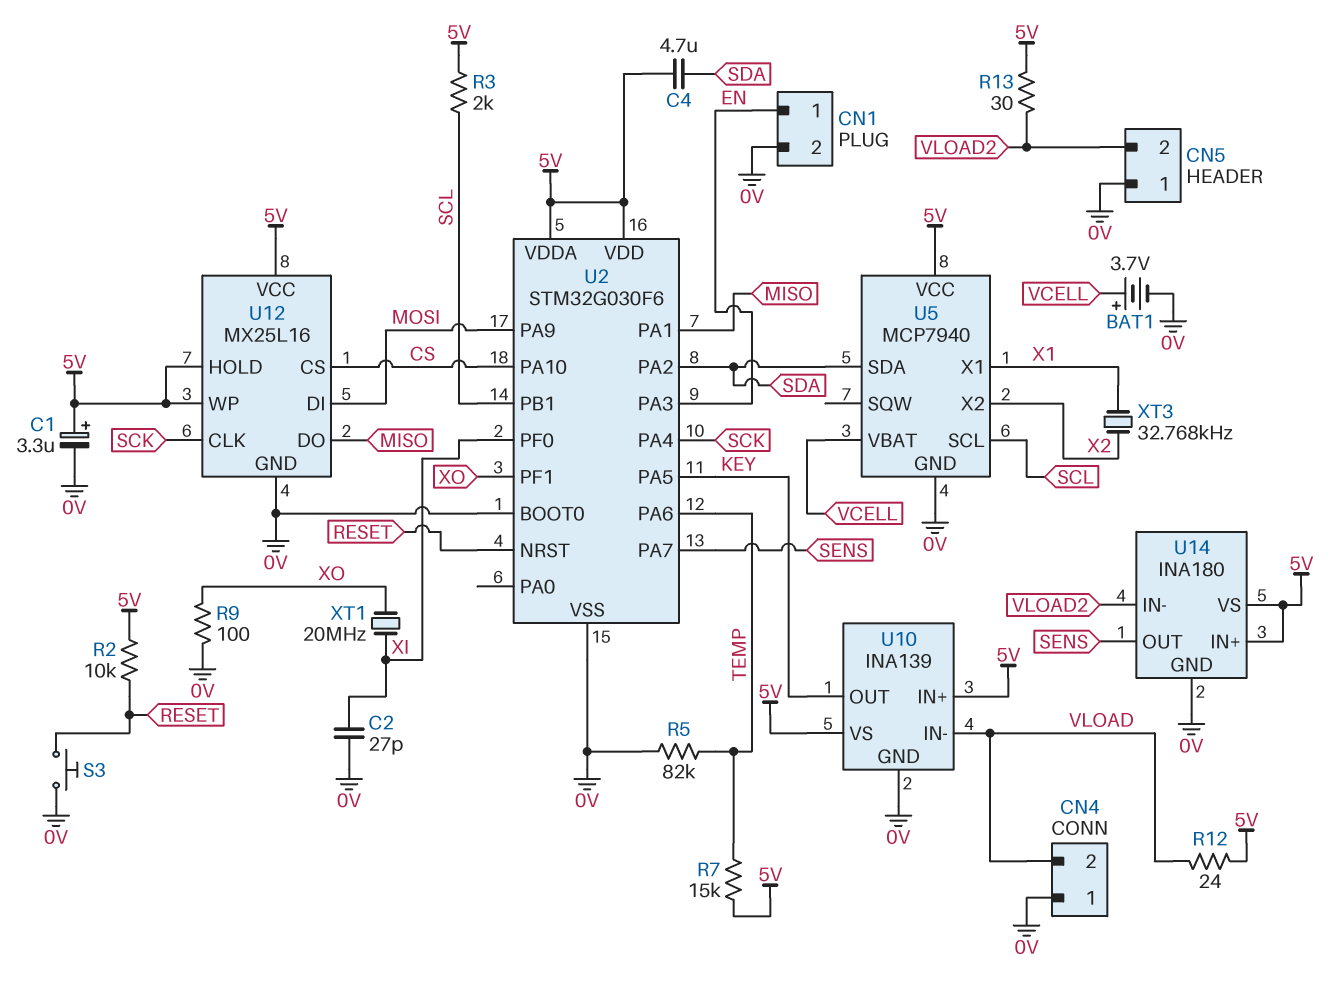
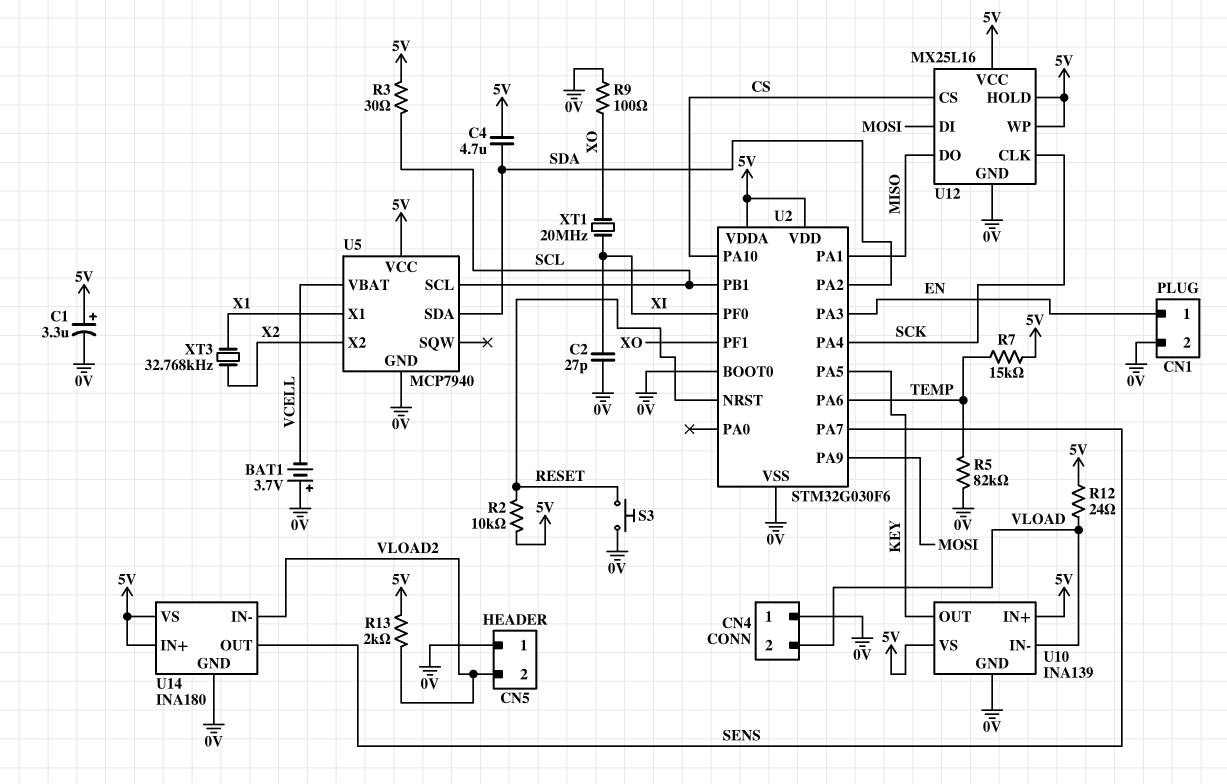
BAT1: 3.7V (plus VCELL, minus 0V) -> 3.7V (plus 0V, minus VCELL)
R3: 2k (5V, SCL) -> 30 (5V, SCL)
R13: 30 (5V, VLOAD2) -> 2k (5V, VLOAD2)

